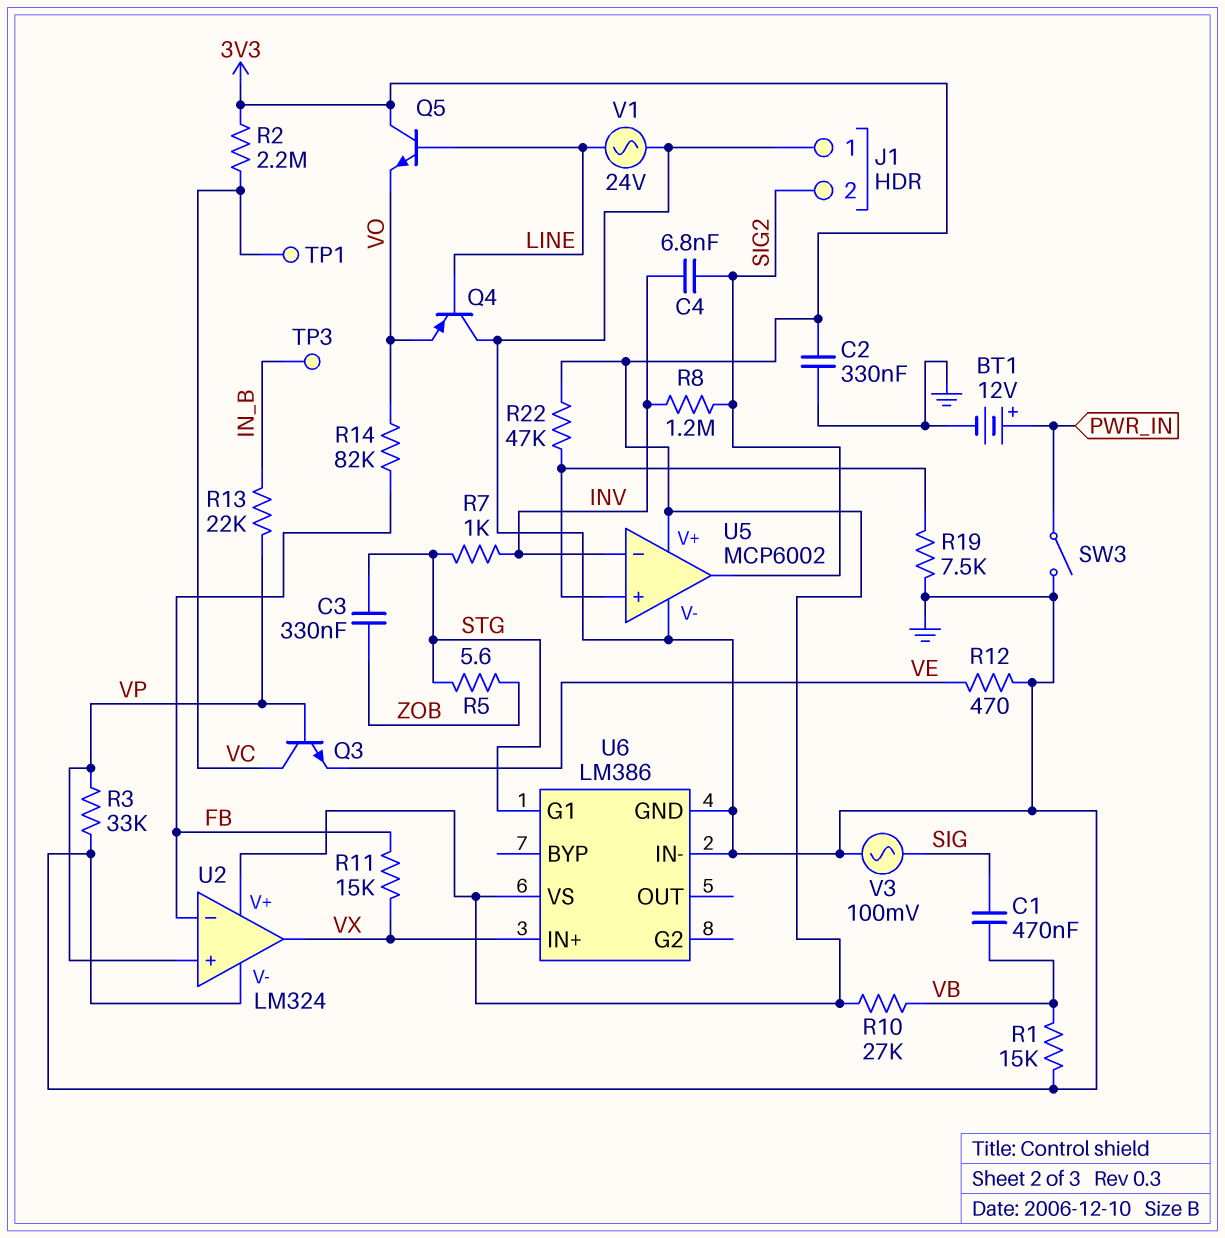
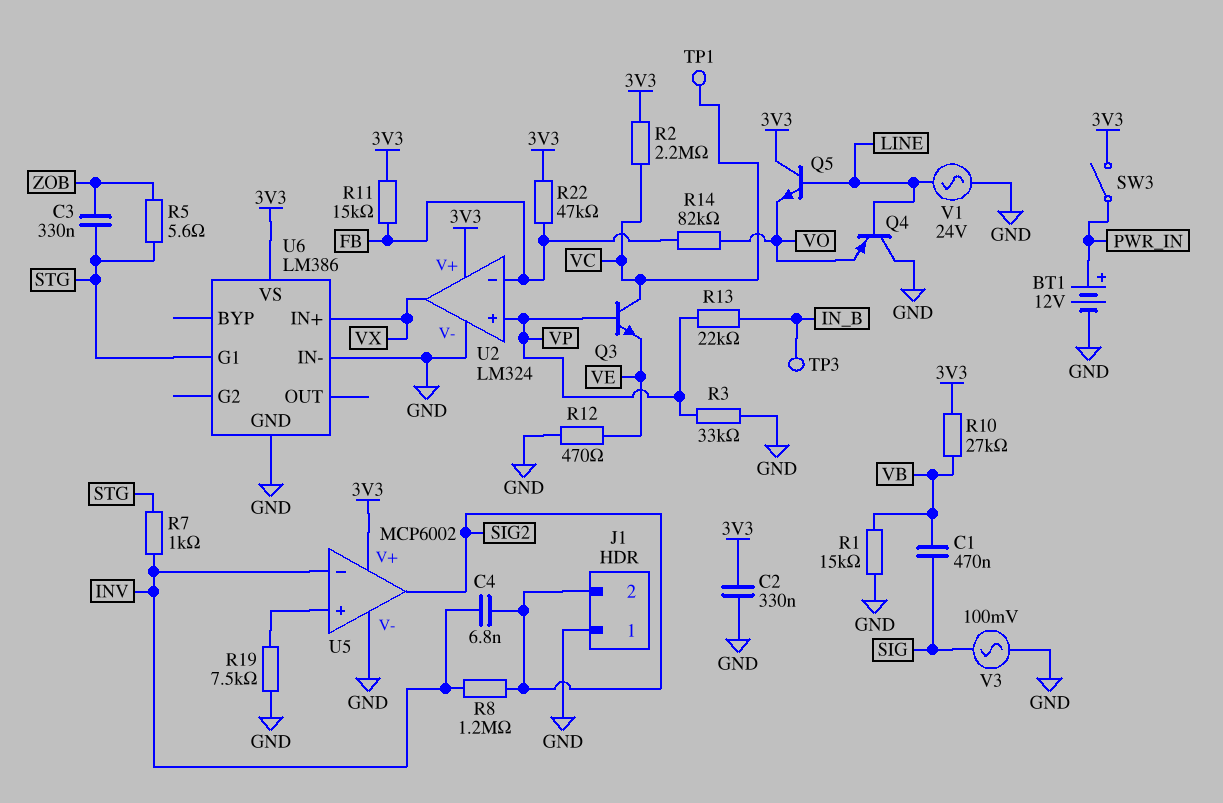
R11: 15k (FB, VX) -> 15k (3V3, FB)
R22: 47k (3V3, U5/in+) -> 47k (3V3, FB)
SW3: switch (GND, PWR_IN) -> switch (3V3, PWR_IN)

